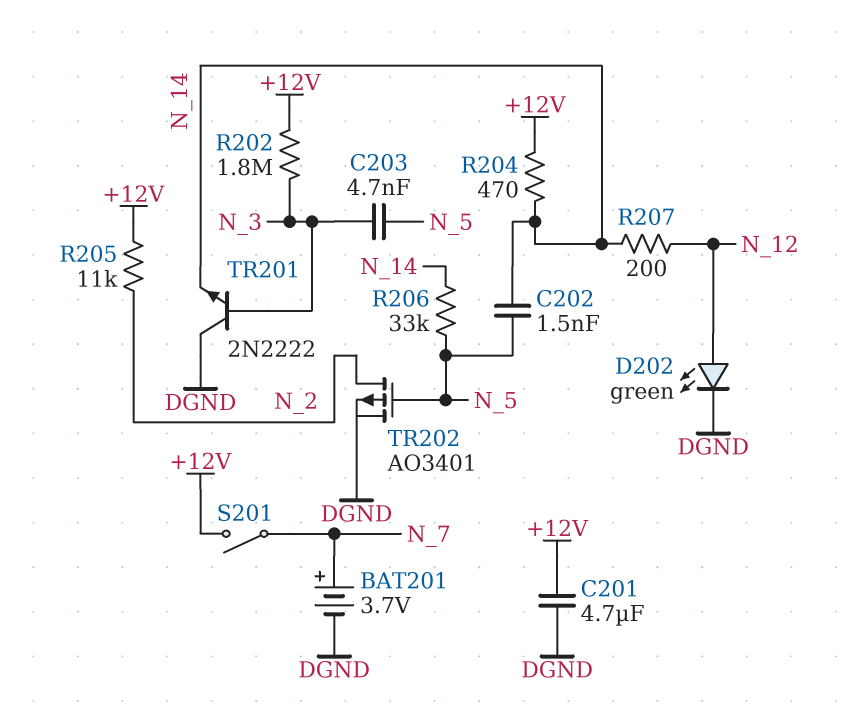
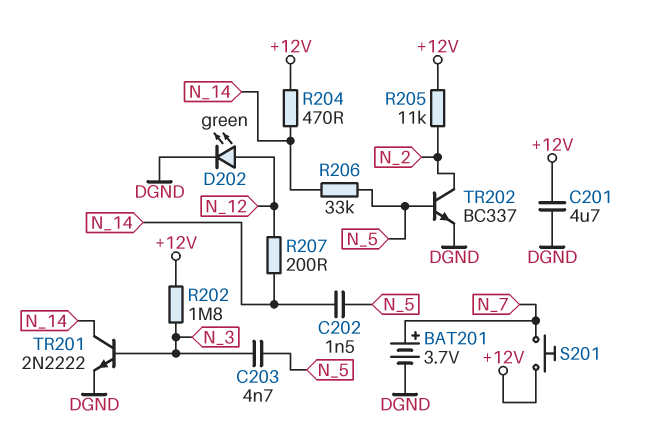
S201: switch (+12V, N_7) -> button (+12V, N_7)
TR201: NPN 2N2222 (B N_3, C DGND, E N_14) -> NPN 2N2222 (B N_3, C N_14, E DGND)
TR202: PMOS AO3401 (G N_5, D N_2, S DGND) -> NPN BC337 (B N_5, C N_2, E DGND)

